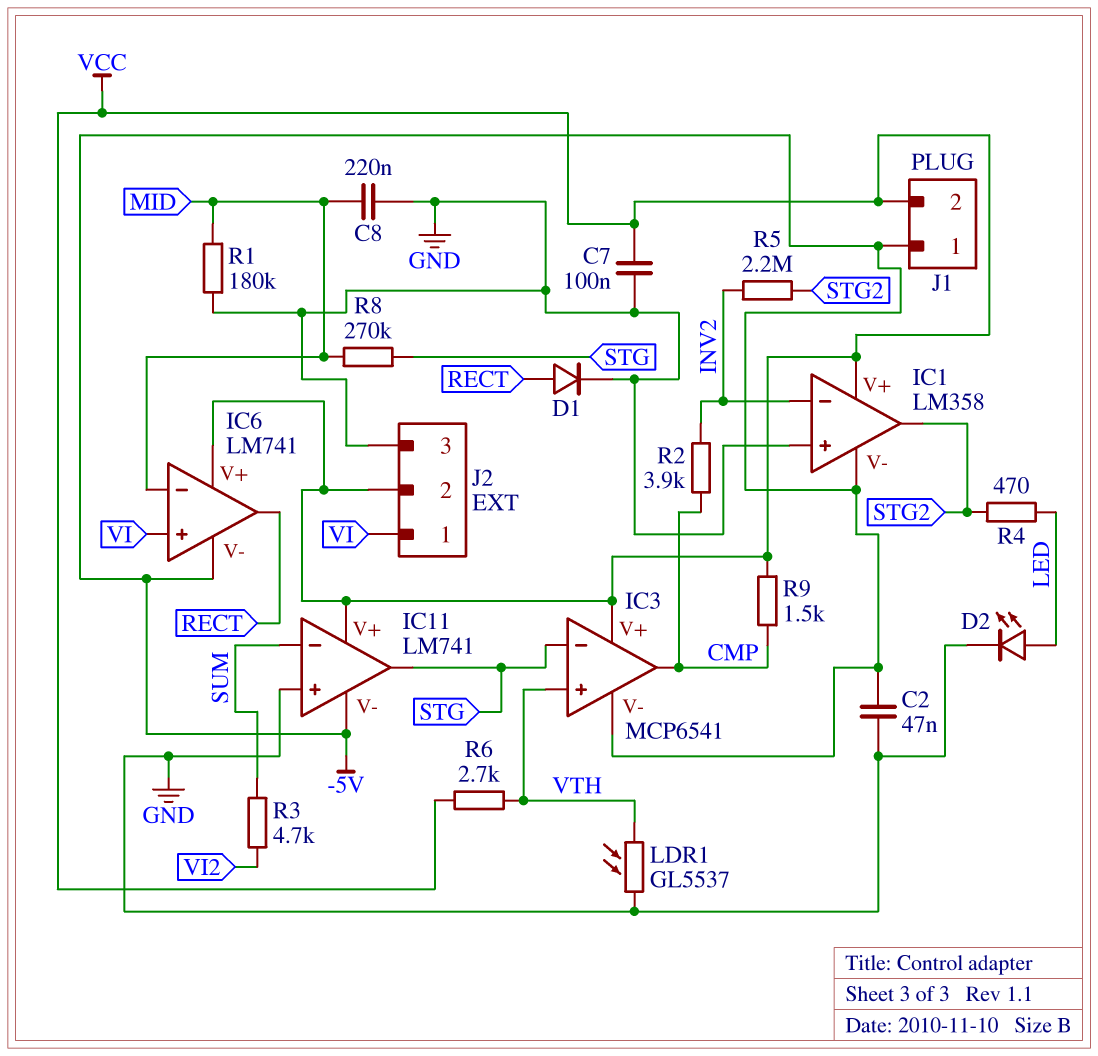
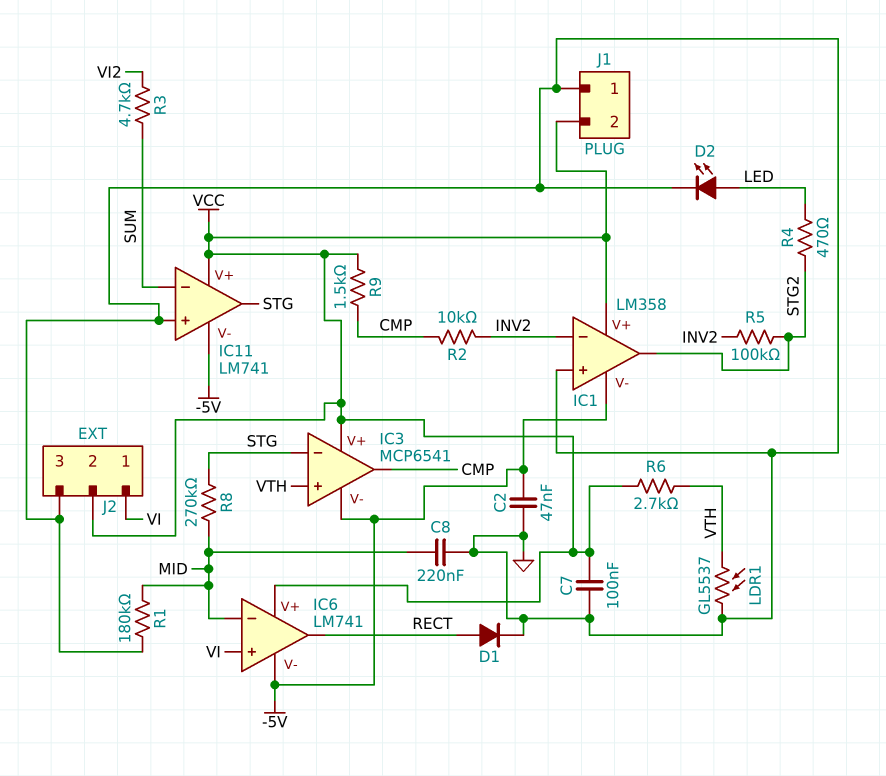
J1 pin 1: -5V -> GND
R2: 3.9k (CMP, INV2) -> 10k (CMP, INV2)
R5: 2.2M (INV2, STG2) -> 100k (INV2, STG2)

